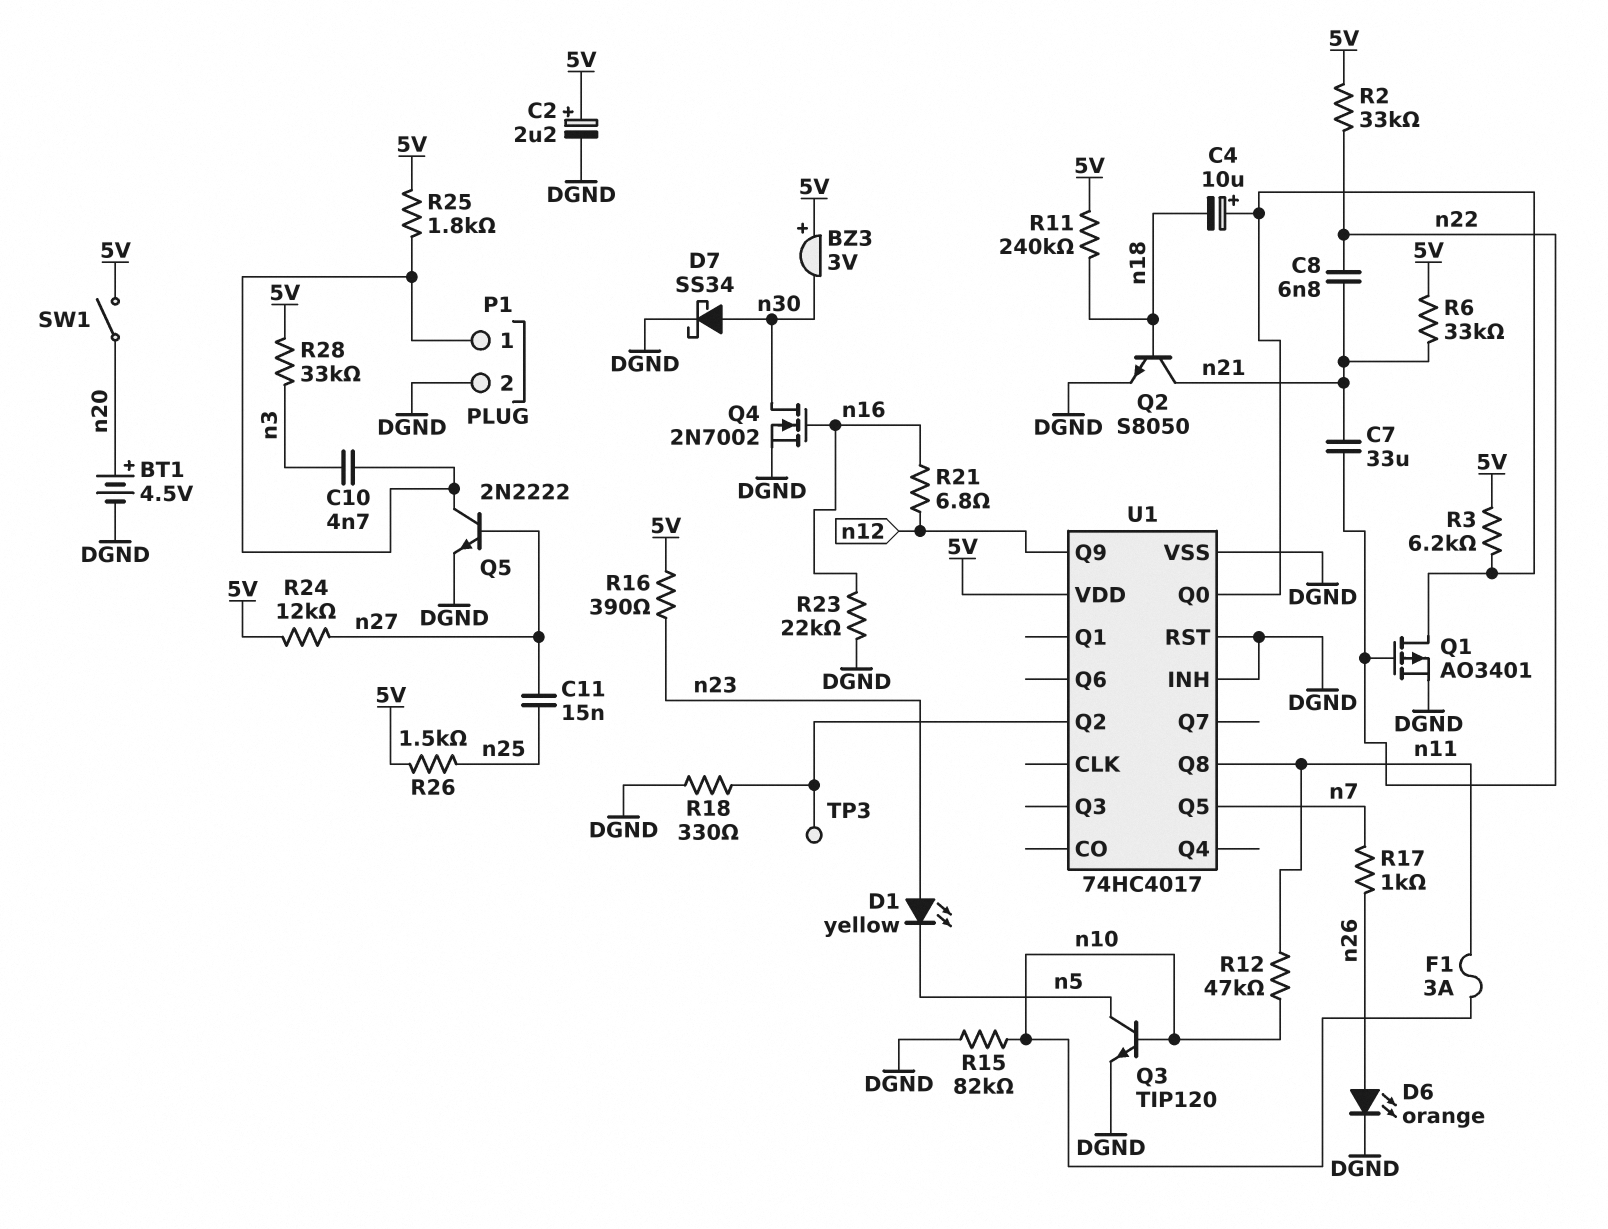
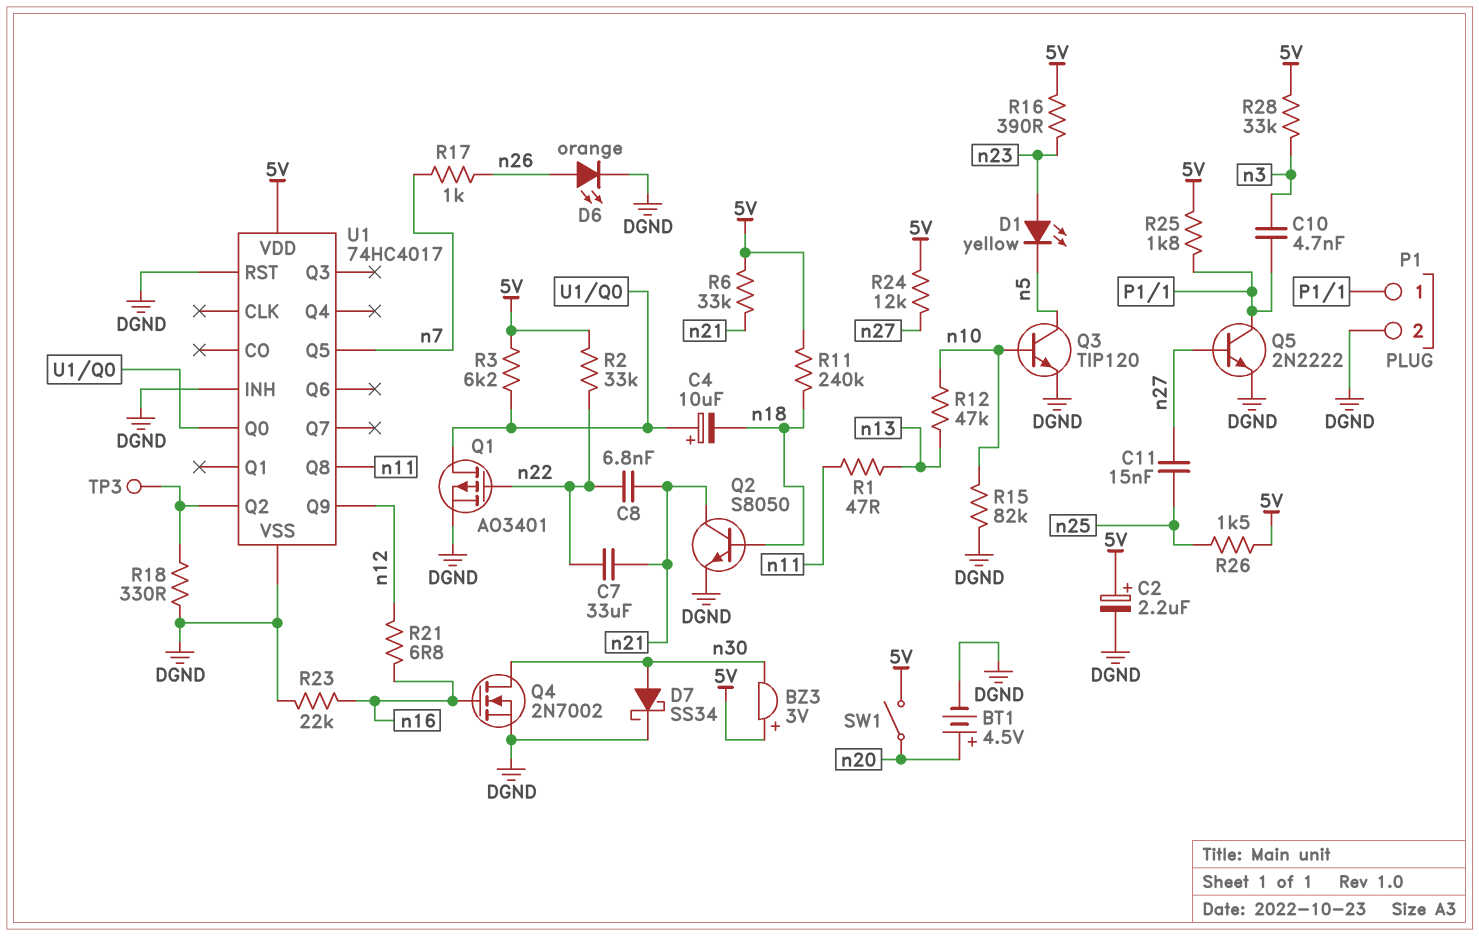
F1: 3A (n10, n11) -> none
R1: none -> 47 (n11, n13)
R12: 47k (n10, n11) -> 47k (n10, n13)

